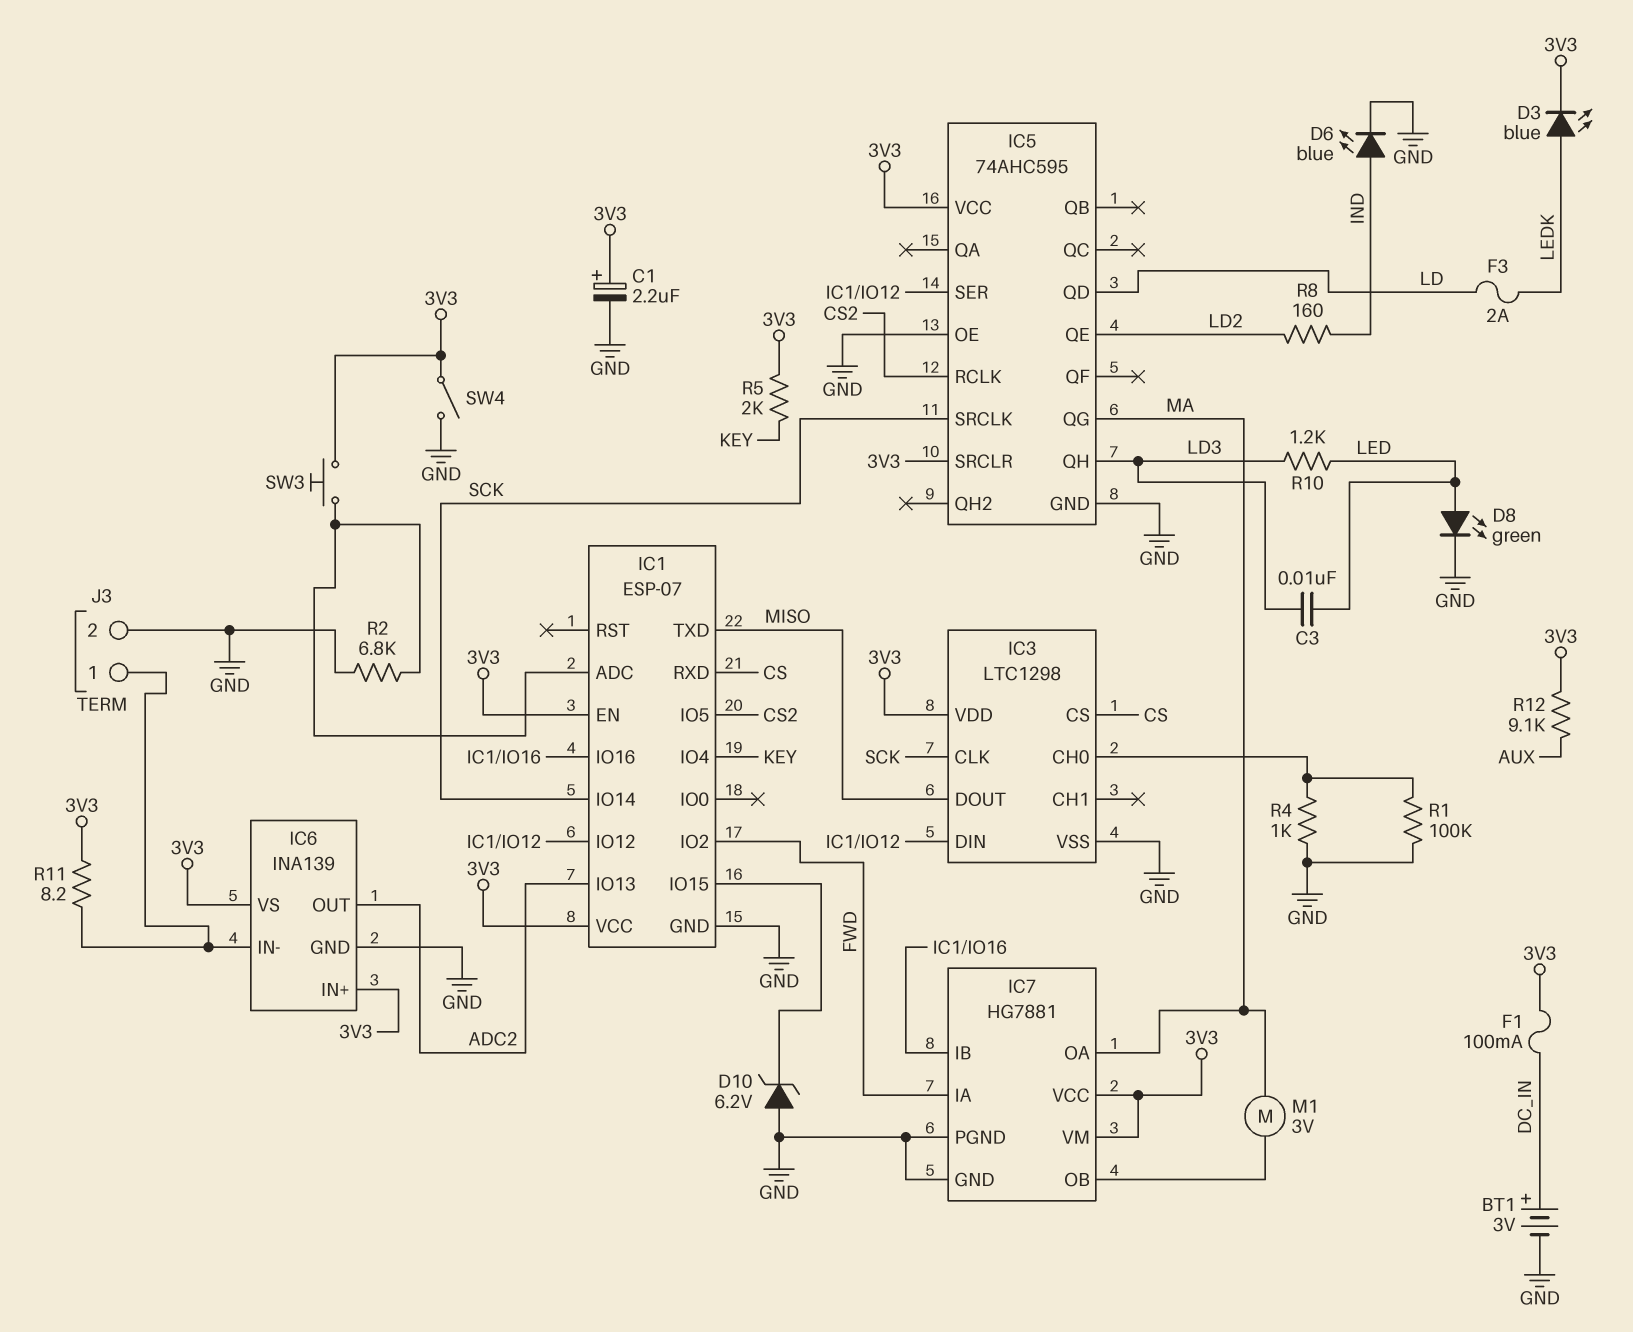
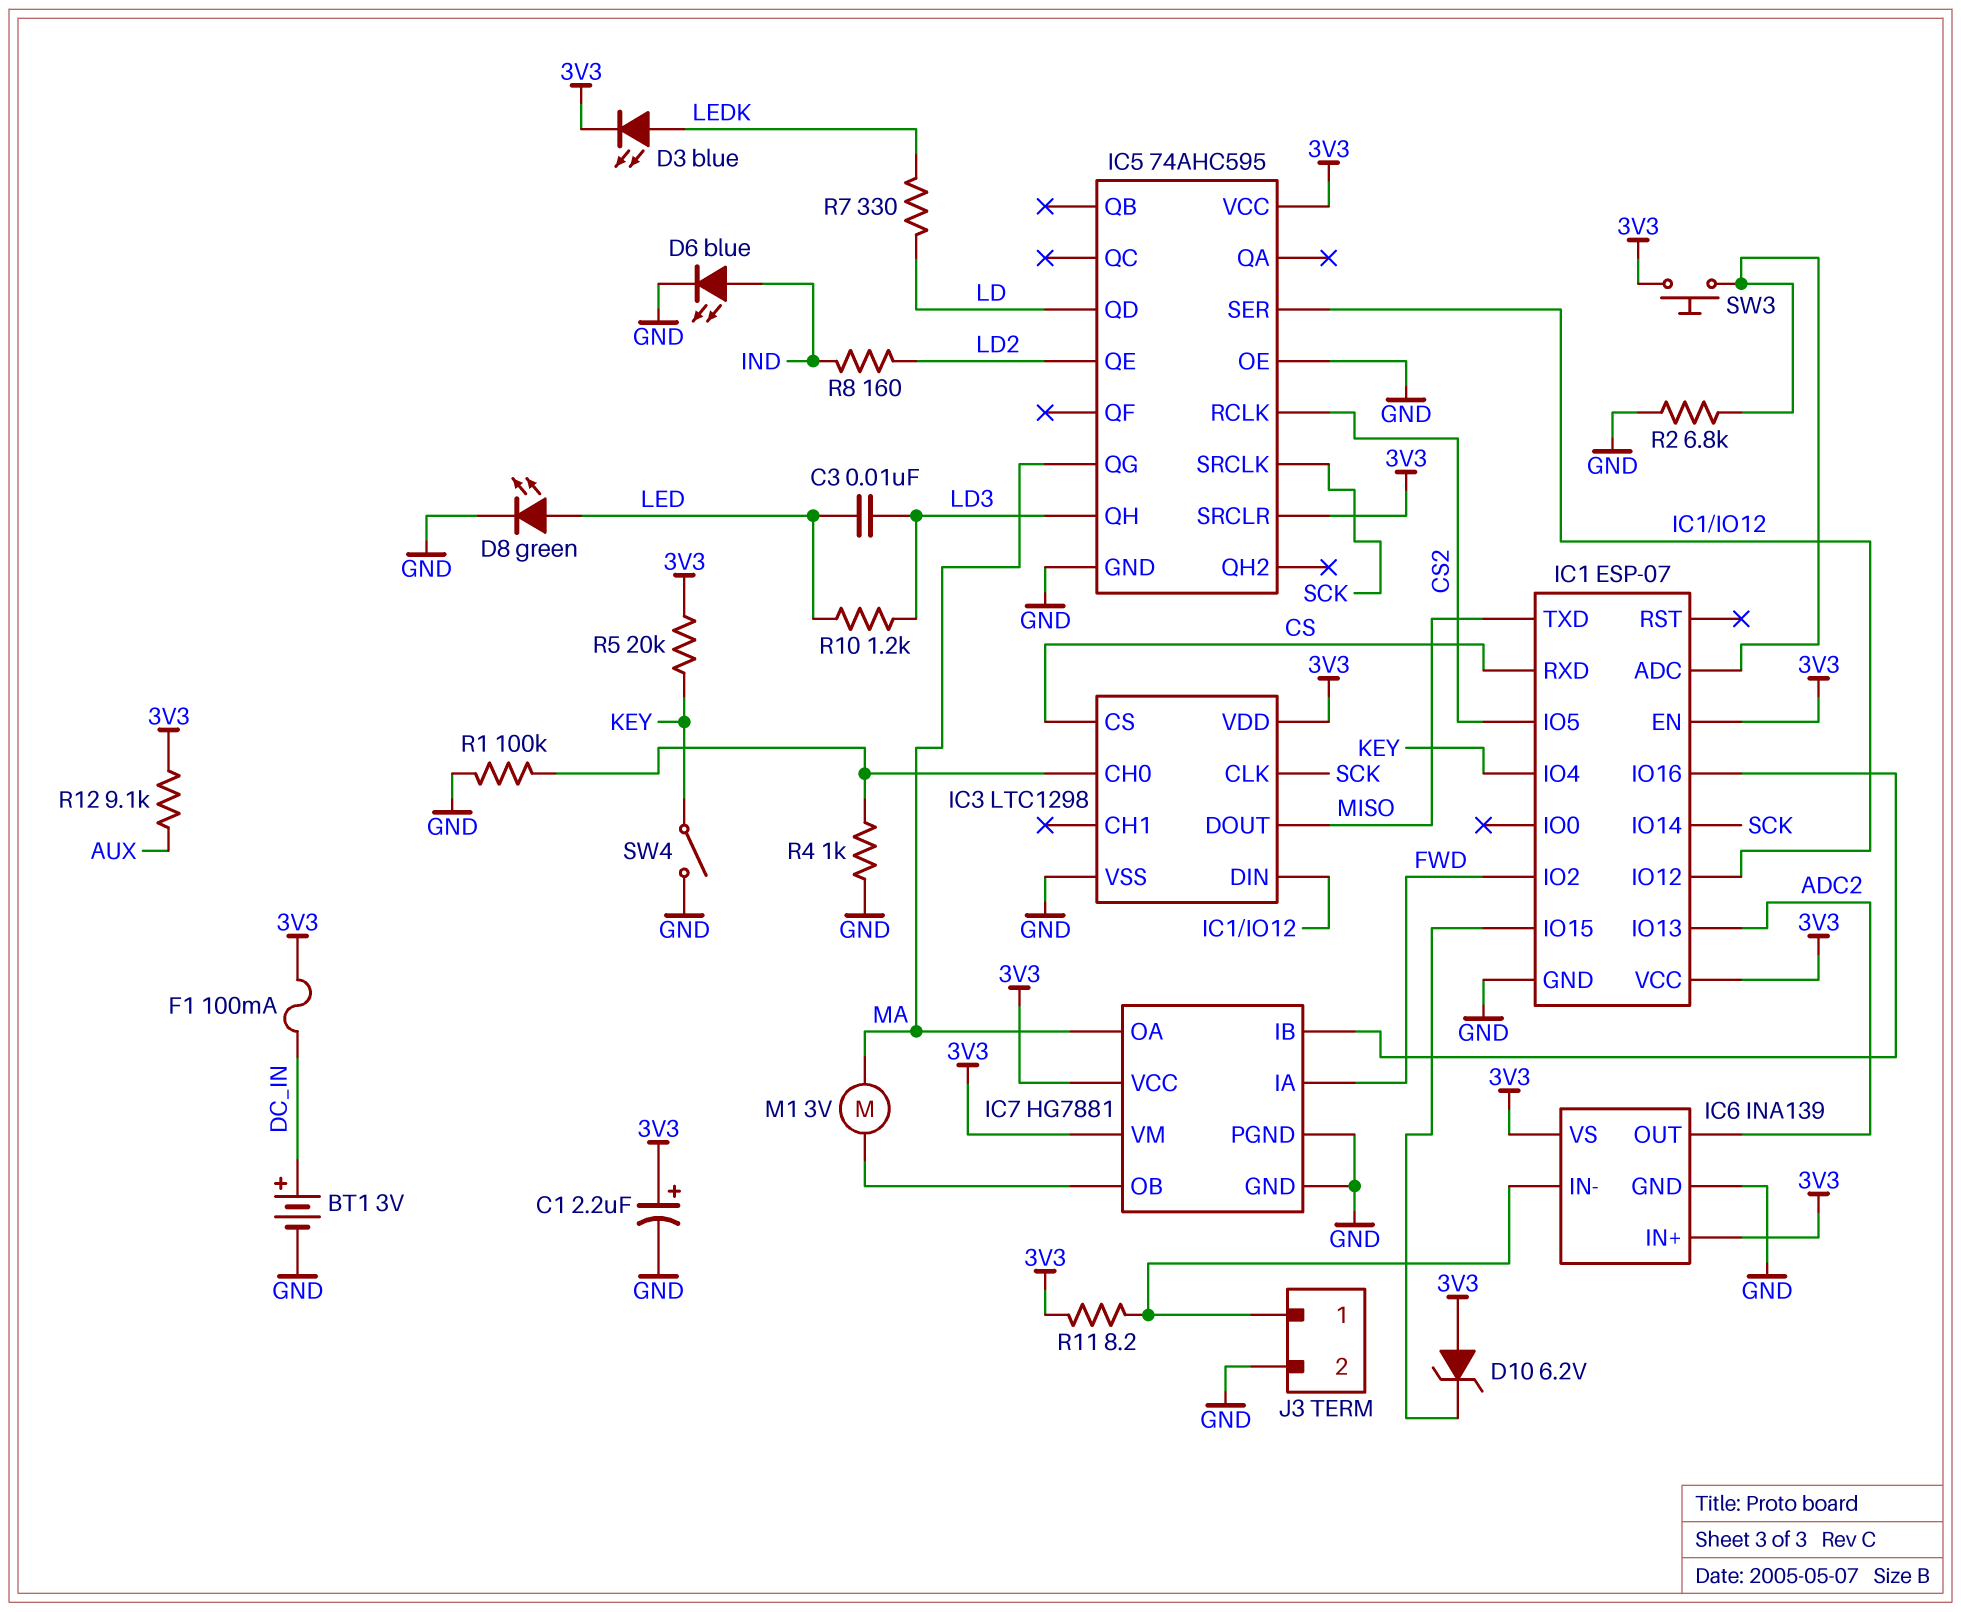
D10: zener 6.2V (A GND, K IC1/IO15) -> zener 6.2V (A 3V3, K IC1/IO15)
F3: 2A (LD, LEDK) -> none
R5: 2k (3V3, KEY) -> 20k (3V3, KEY)
R7: none -> 330 (LD, LEDK)
SW4: switch (3V3, GND) -> switch (GND, KEY)

